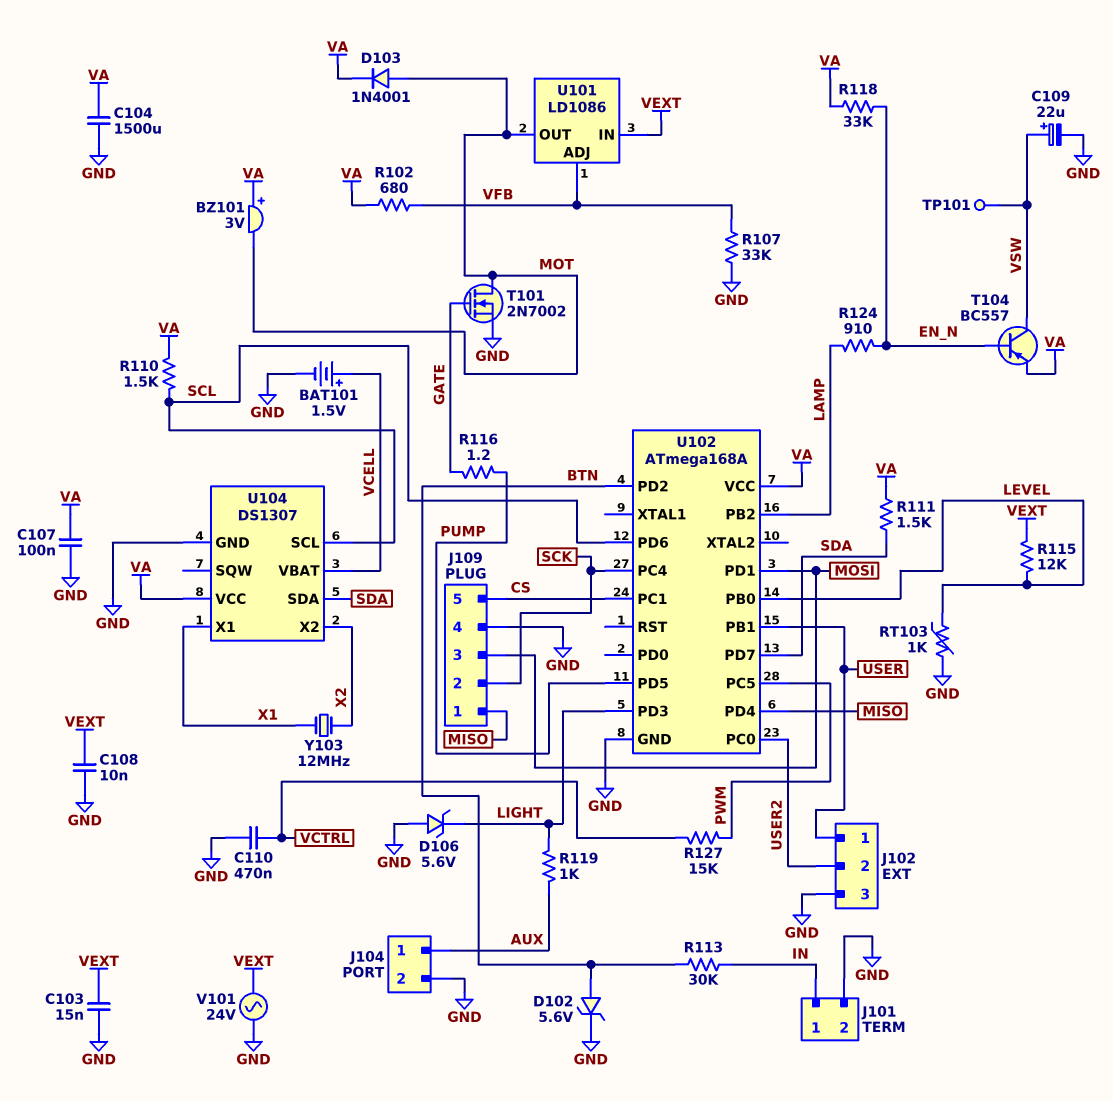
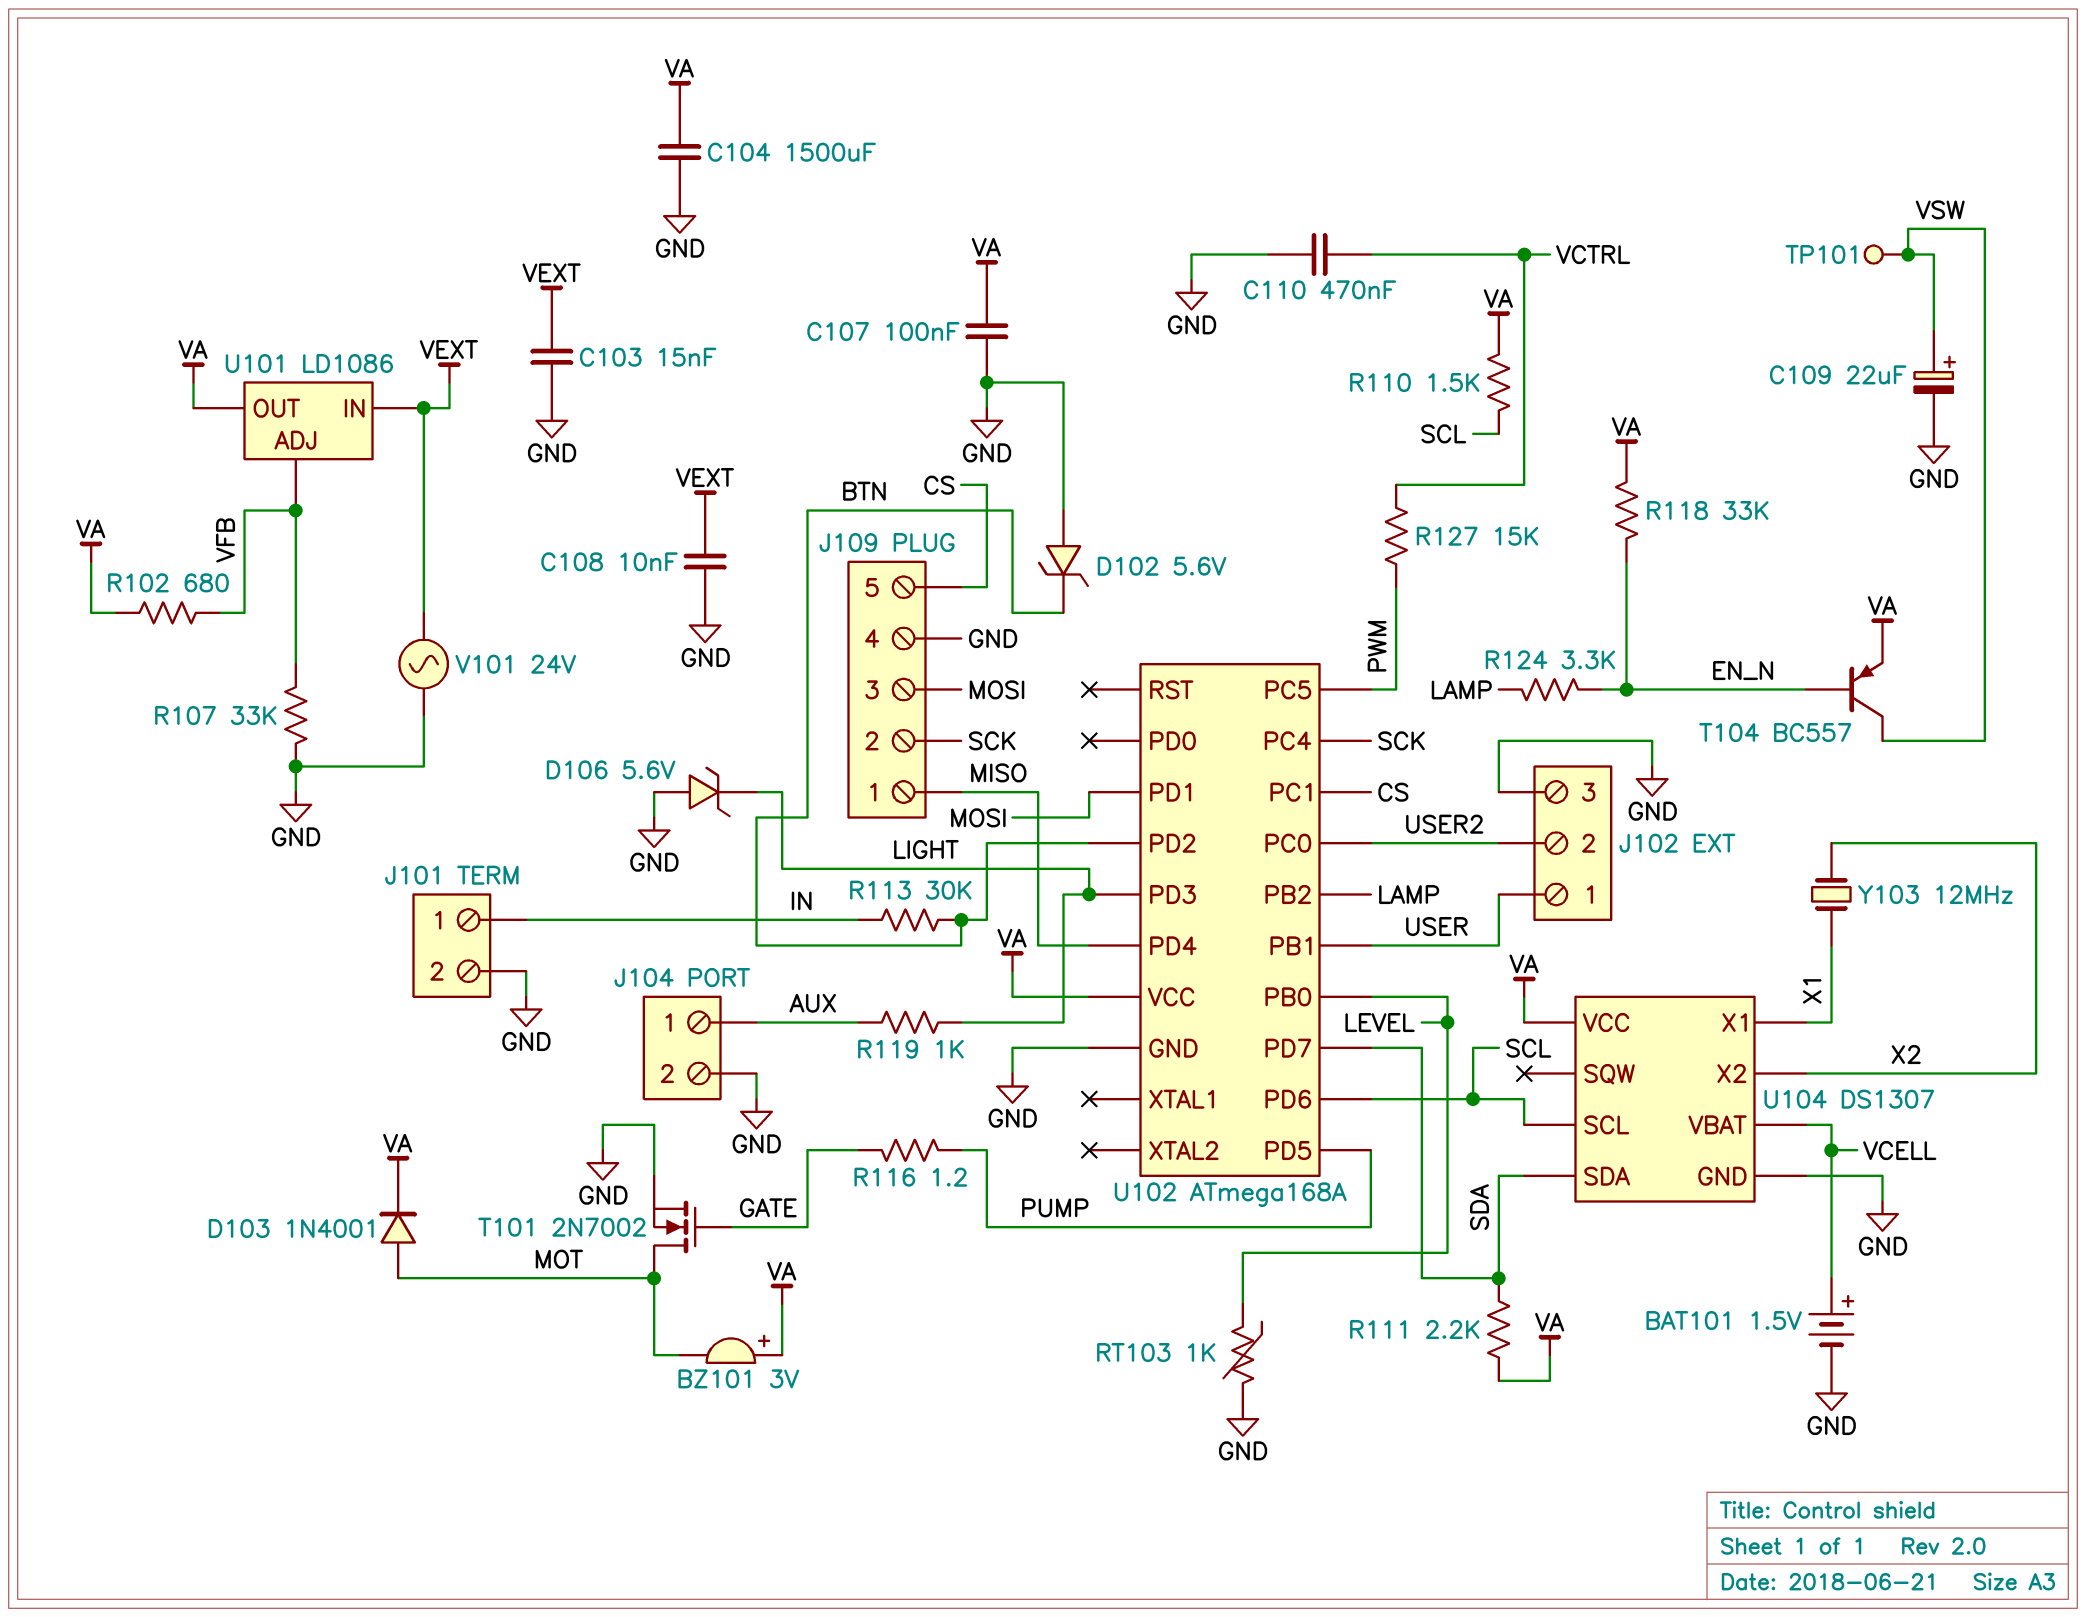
D102: zener 5.6V (A BTN, K GND) -> zener 5.6V (A GND, K BTN)
R111: 1.5k (SDA, VA) -> 2.2k (SDA, VA)
R115: 12k (LEVEL, VEXT) -> none
R124: 910 (EN_N, LAMP) -> 3.3k (EN_N, LAMP)
U101 pin OUT: MOT -> VA

